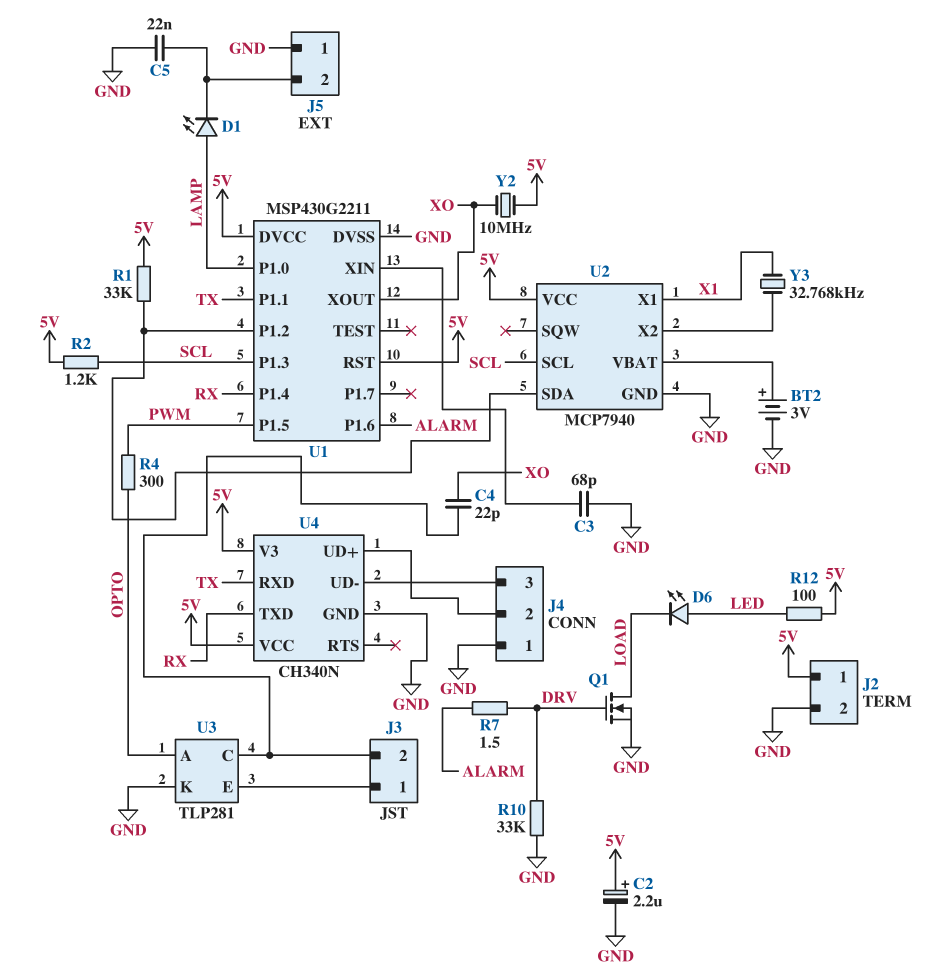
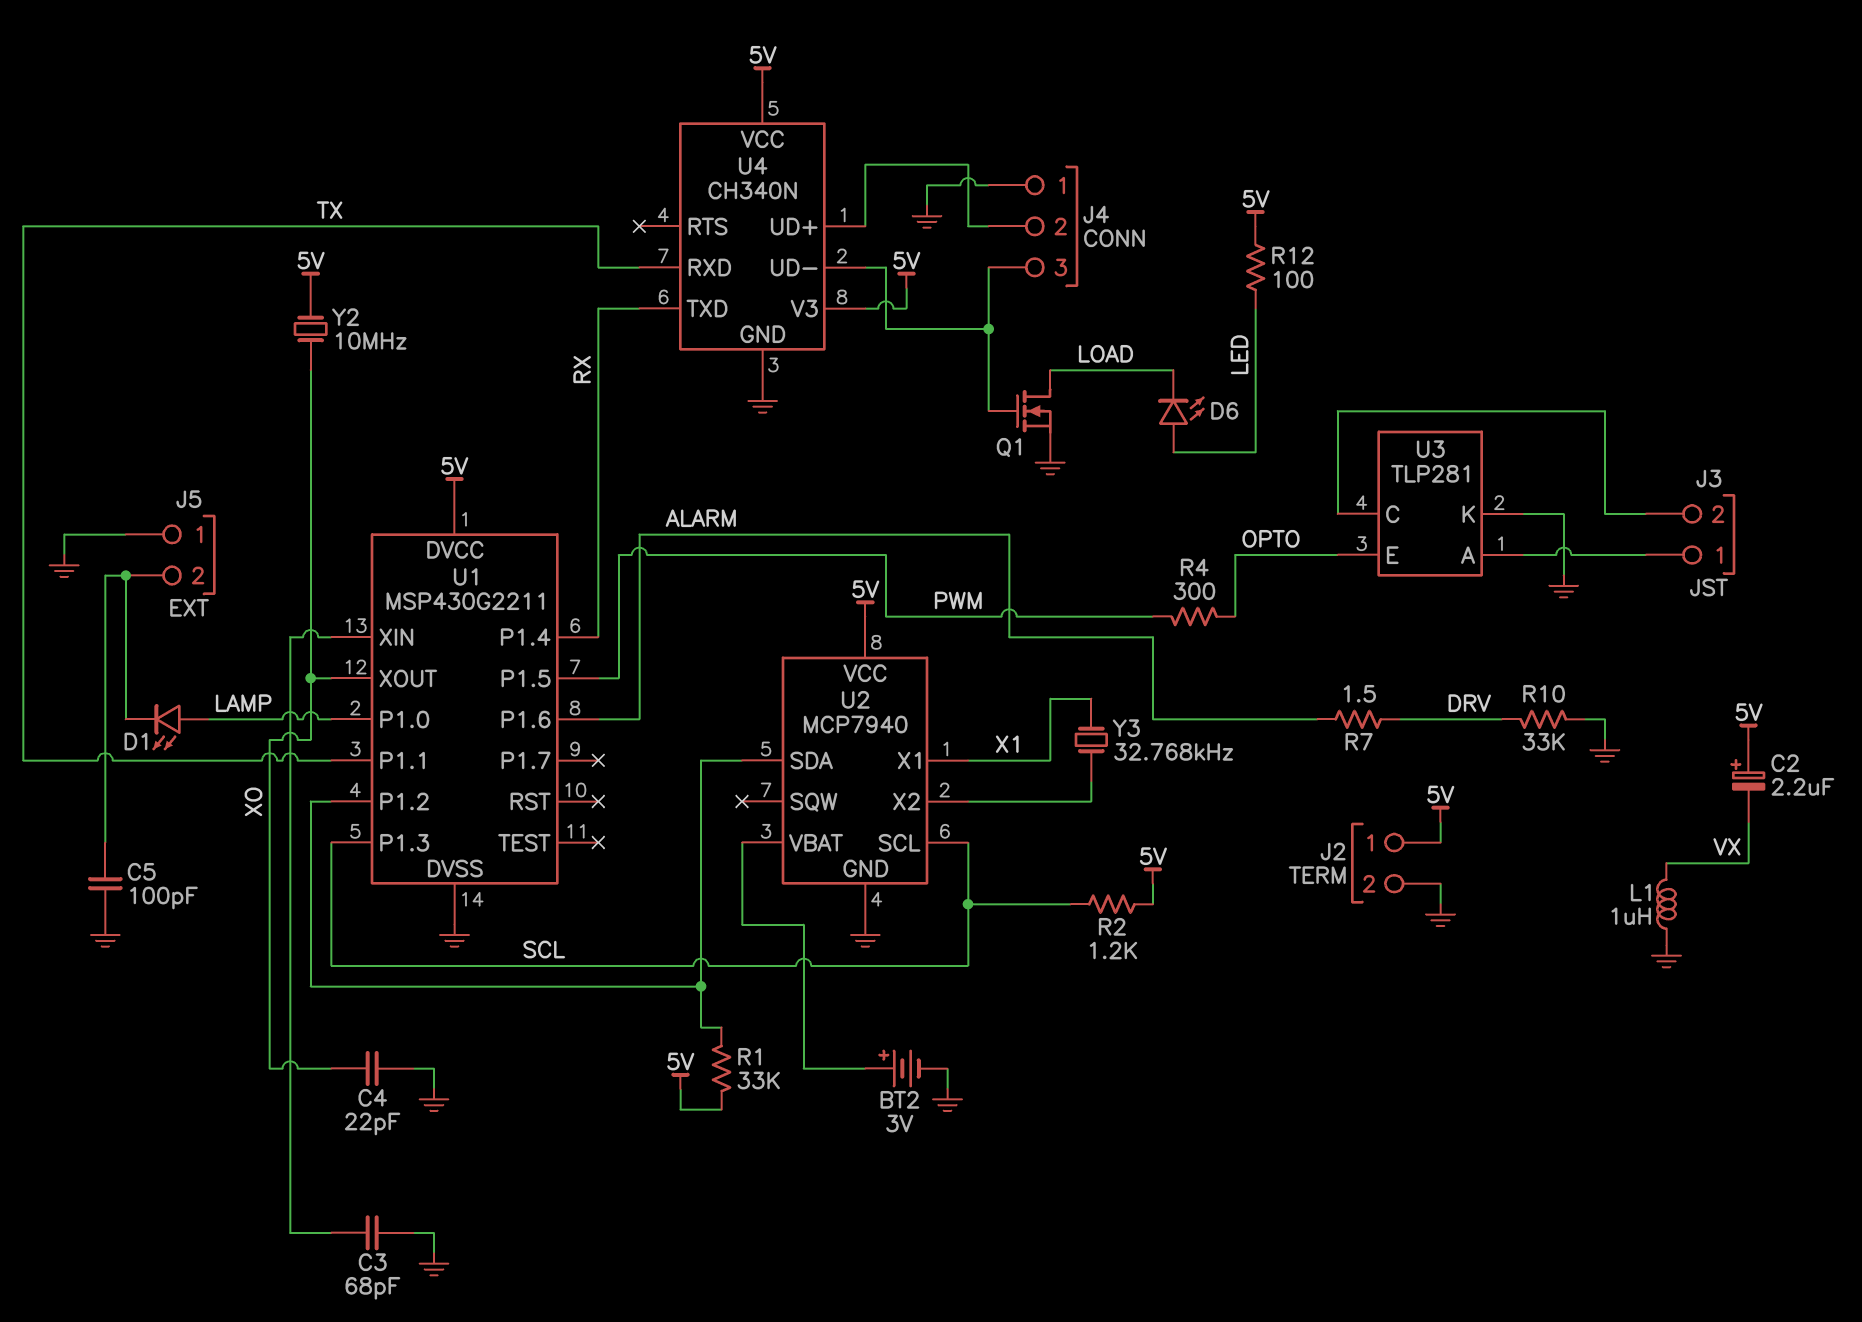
C2: 2.2uF (plus 5V, minus GND) -> 2.2uF (plus 5V, minus VX)
C4: 22pF (J3/2, XO) -> 22pF (GND, XO)
C5: 22nF (GND, J5/2) -> 100pF (GND, J5/2)
L1: none -> 1uH (GND, VX)
Q1: NMOS (G DRV, D LOAD, S GND) -> NMOS (G J4/3, D LOAD, S GND)
U1 pin RST: 5V -> none
U3 pin A: OPTO -> J3/1
U3 pin E: J3/1 -> OPTO

